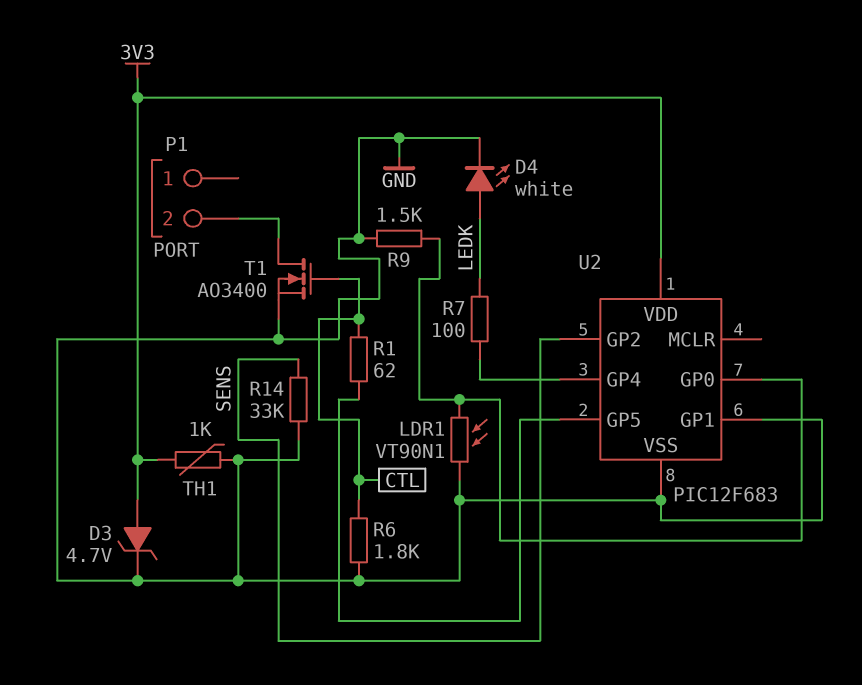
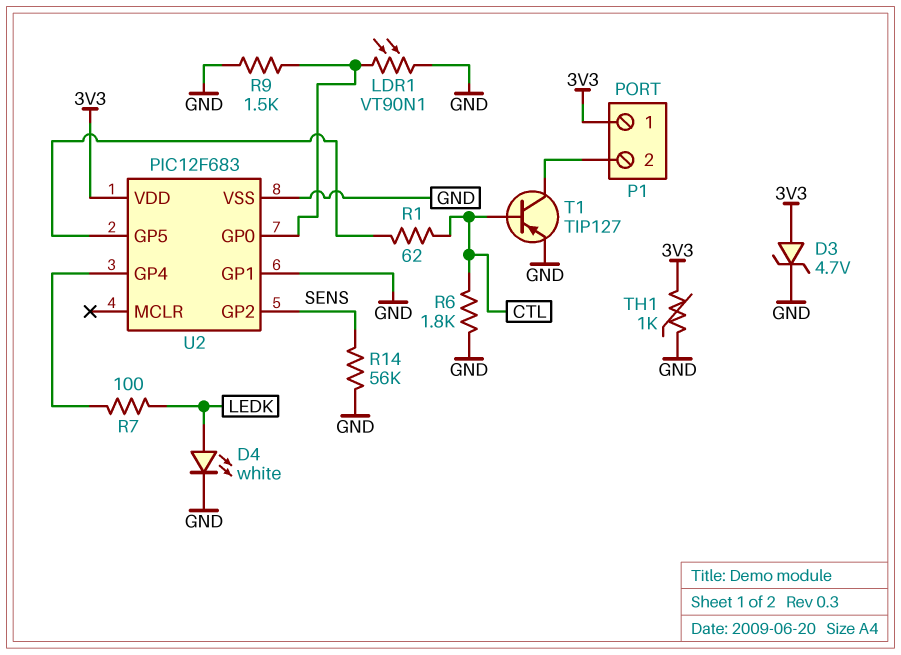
P1 pin 1: none -> 3V3
R14: 33k (GND, SENS) -> 56k (GND, SENS)
T1: NMOS AO3400 (G CTL, D P1/2, S GND) -> PNP TIP127 (B CTL, C P1/2, E GND)

